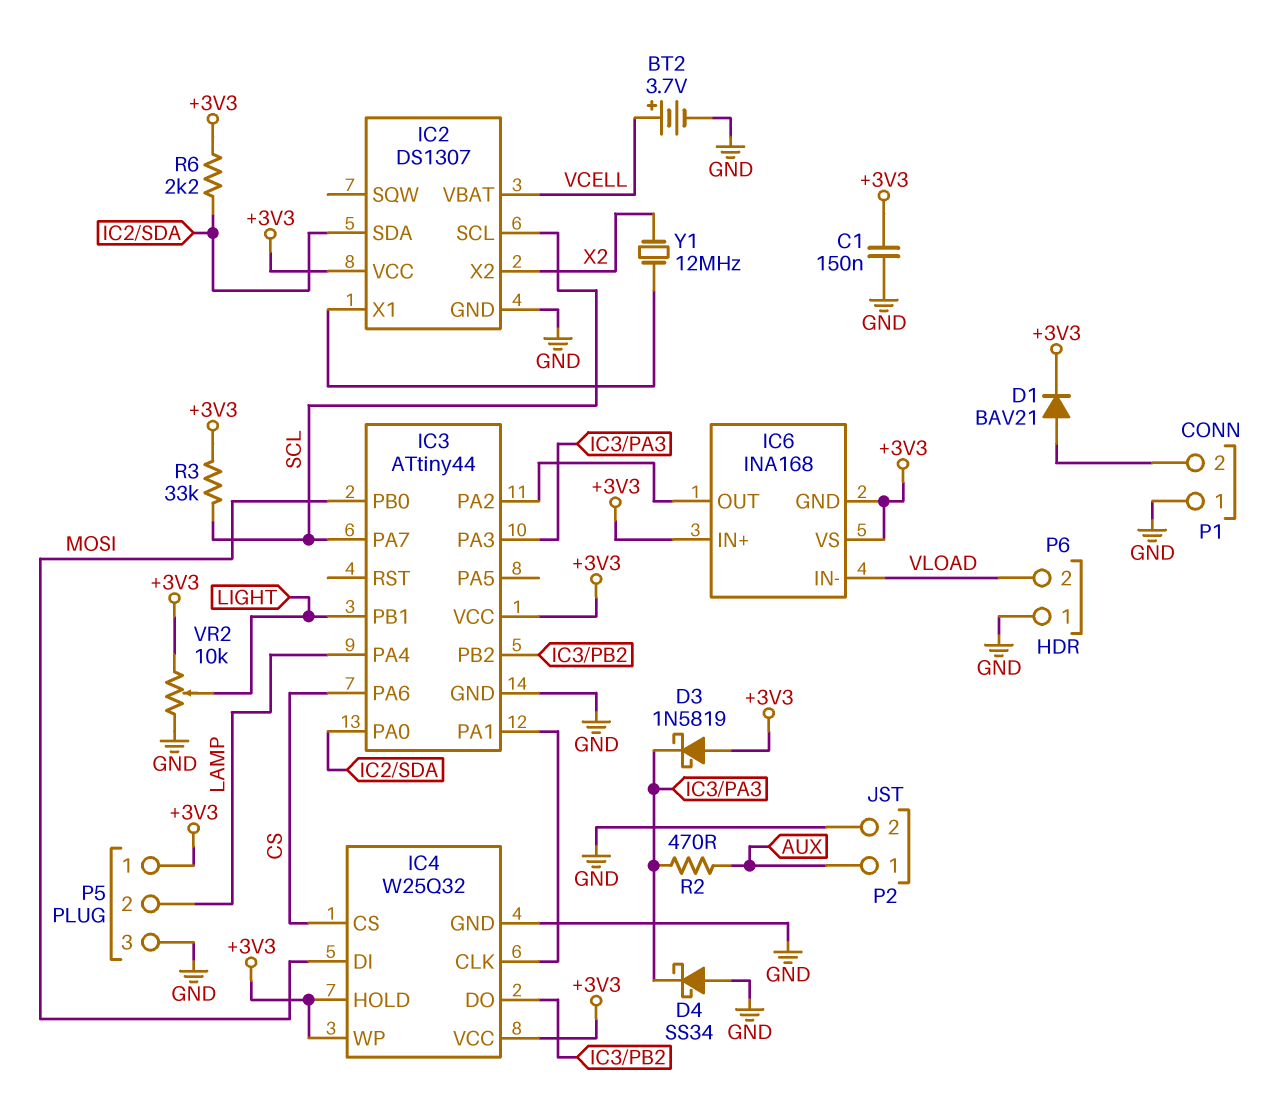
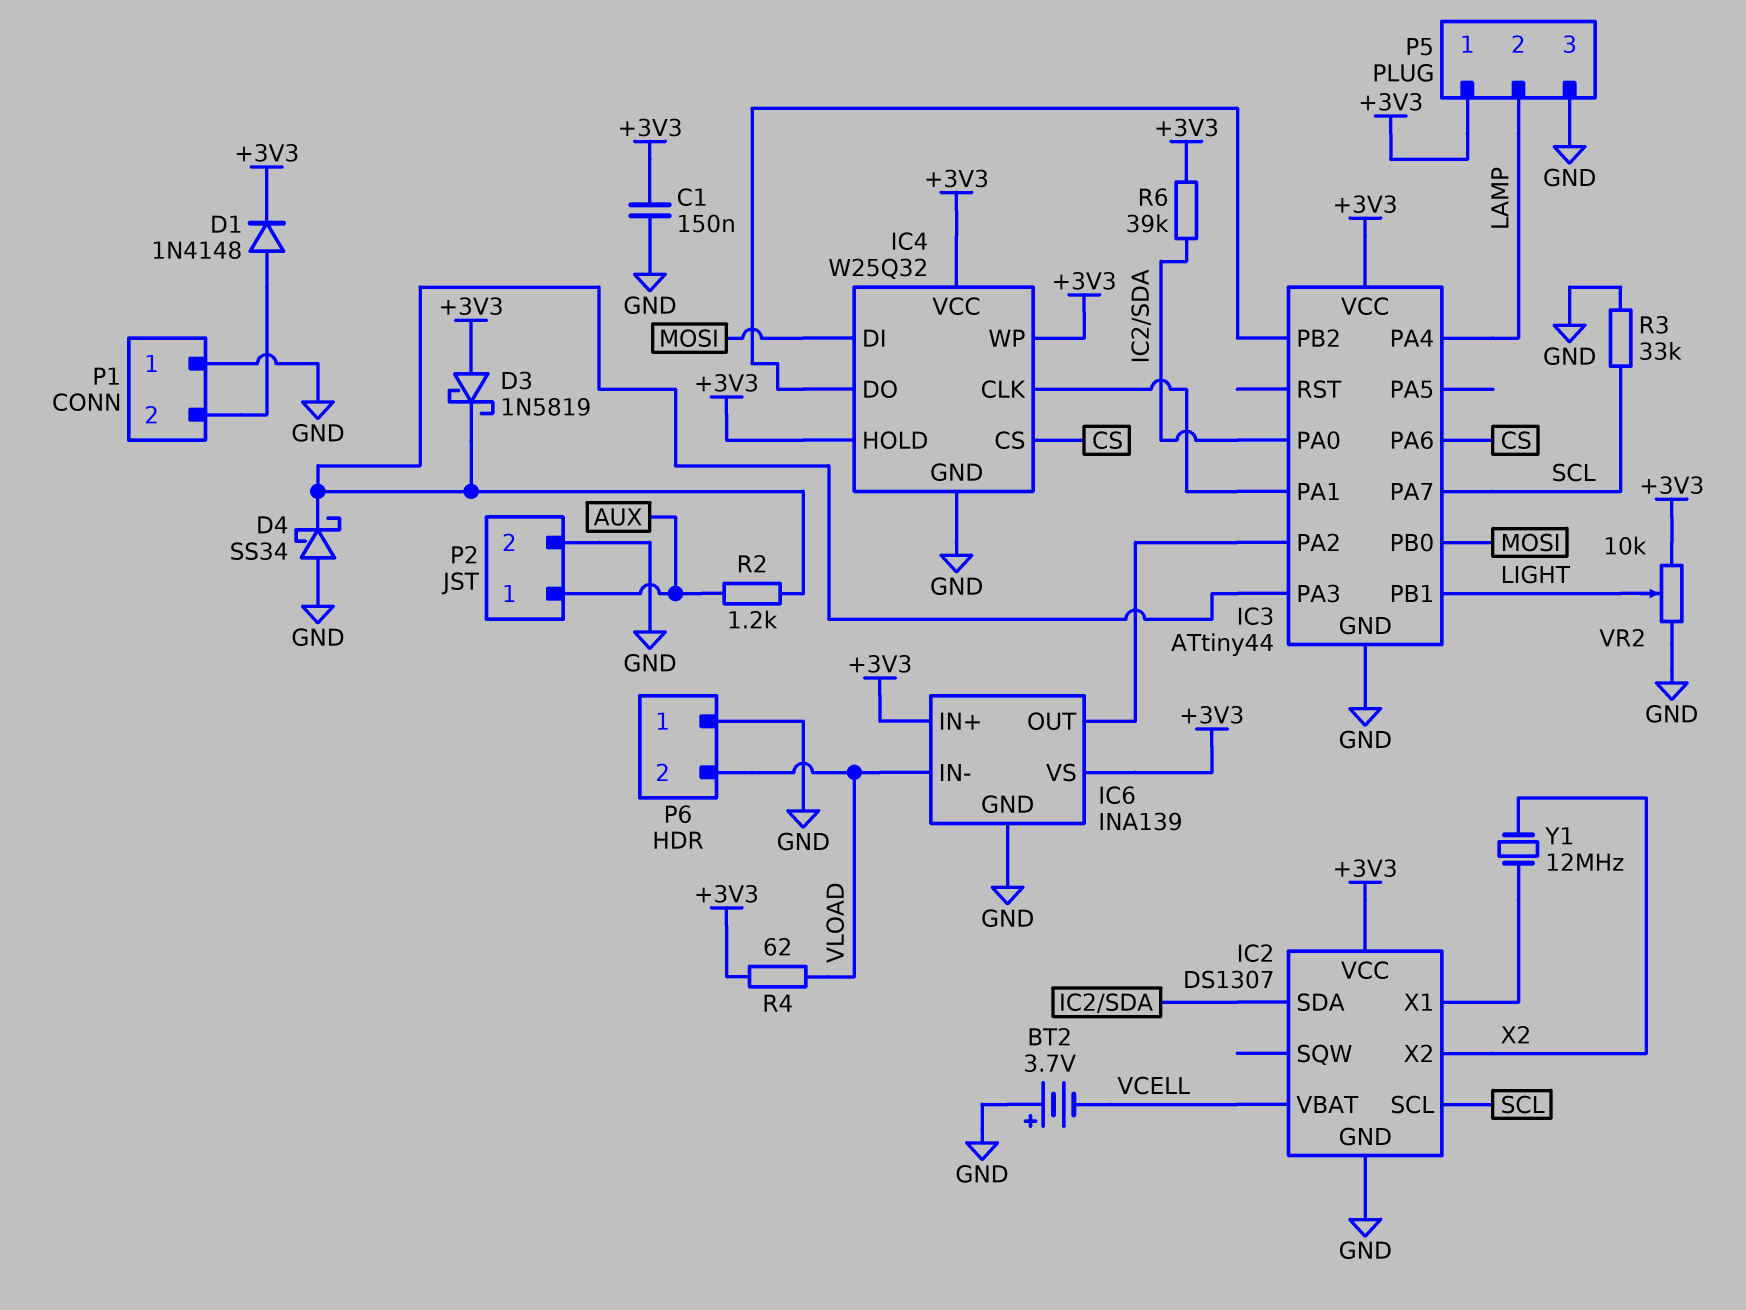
BT2: 3.7V (plus VCELL, minus GND) -> 3.7V (plus GND, minus VCELL)
D1: diode BAV21 (A P1/2, K +3V3) -> diode 1N4148 (A P1/2, K +3V3)
IC6: INA168 -> INA139
IC6 pin GND: +3V3 -> GND
R2: 470 (AUX, IC3/PA3) -> 1.2k (AUX, IC3/PA3)
R3: 33k (+3V3, SCL) -> 33k (GND, SCL)
R4: none -> 62 (+3V3, VLOAD)
R6: 2.2k (+3V3, IC2/SDA) -> 39k (+3V3, IC2/SDA)

